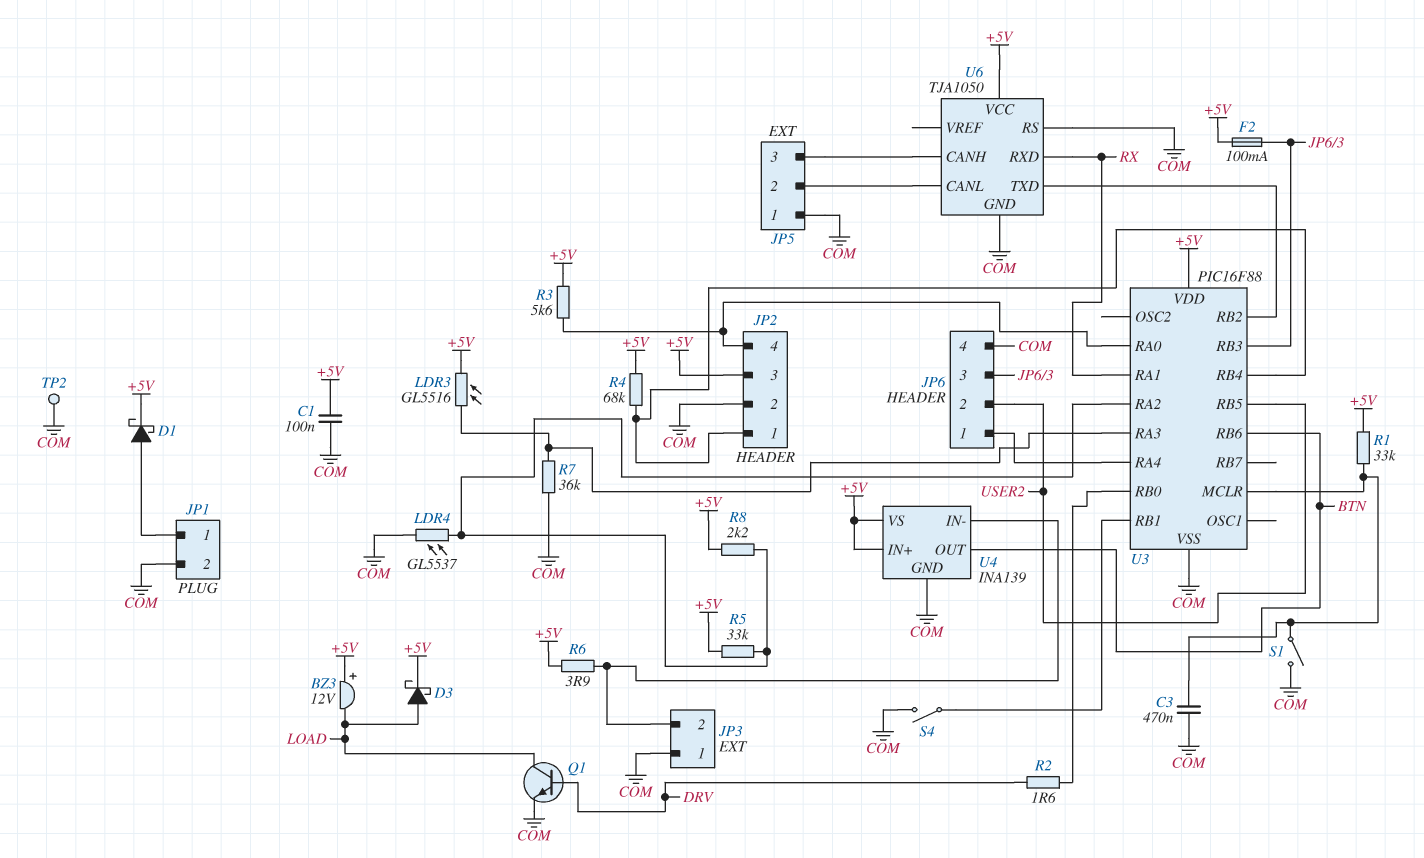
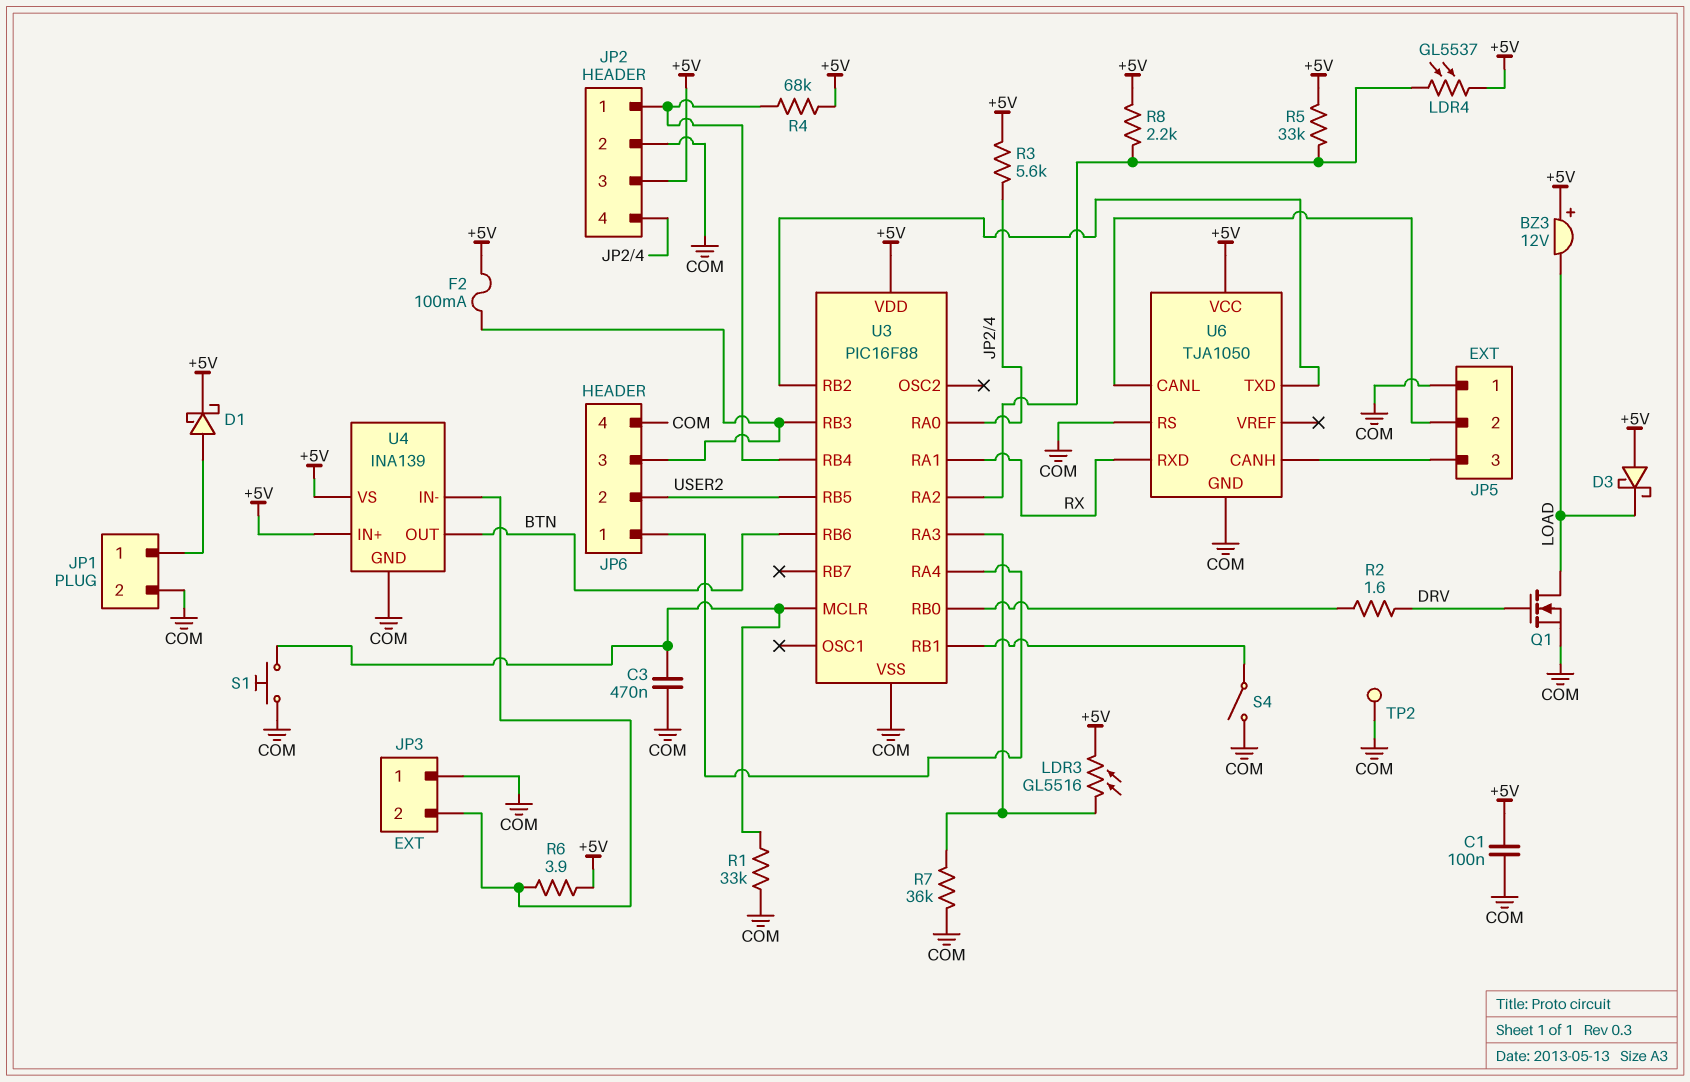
D3: schottky (A LOAD, K +5V) -> schottky (A +5V, K LOAD)
LDR4: GL5537 (COM, U3/RA2) -> GL5537 (+5V, U3/RA2)
Q1: NPN (B DRV, C LOAD, E COM) -> NMOS (G DRV, D LOAD, S COM)
R1: 33k (+5V, U3/MCLR) -> 33k (COM, U3/MCLR)
S1: switch (COM, U3/MCLR) -> button (COM, U3/MCLR)

